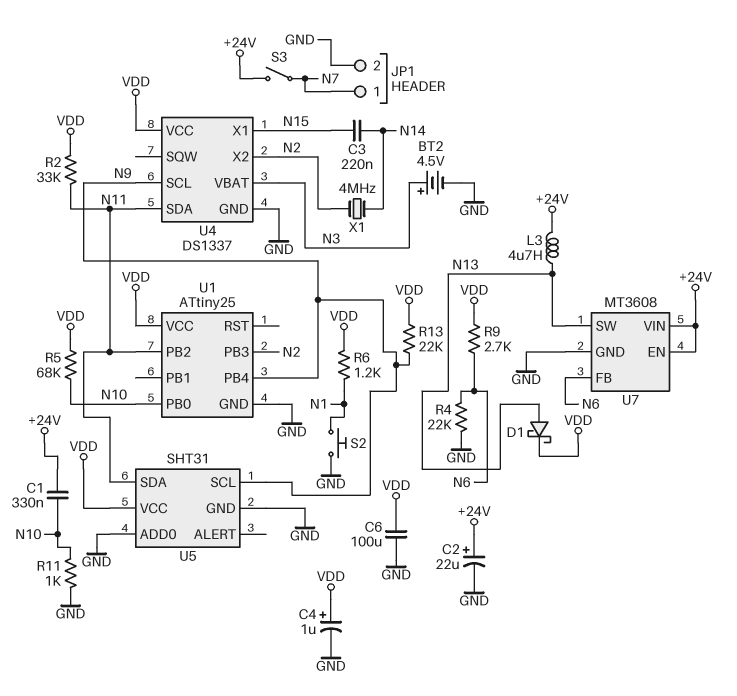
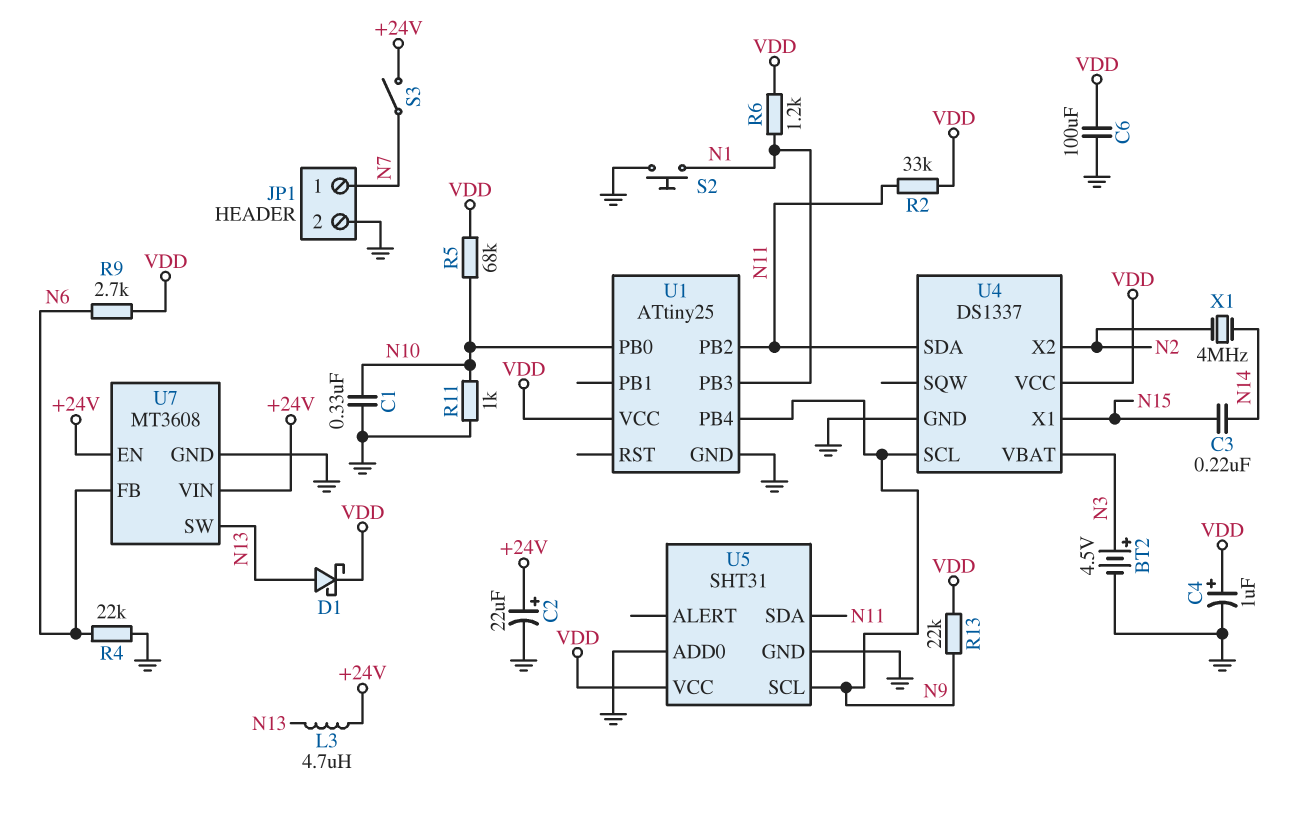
C1: 330nF (+24V, N10) -> 330nF (GND, N10)
U1 pin PB3: N2 -> N1

